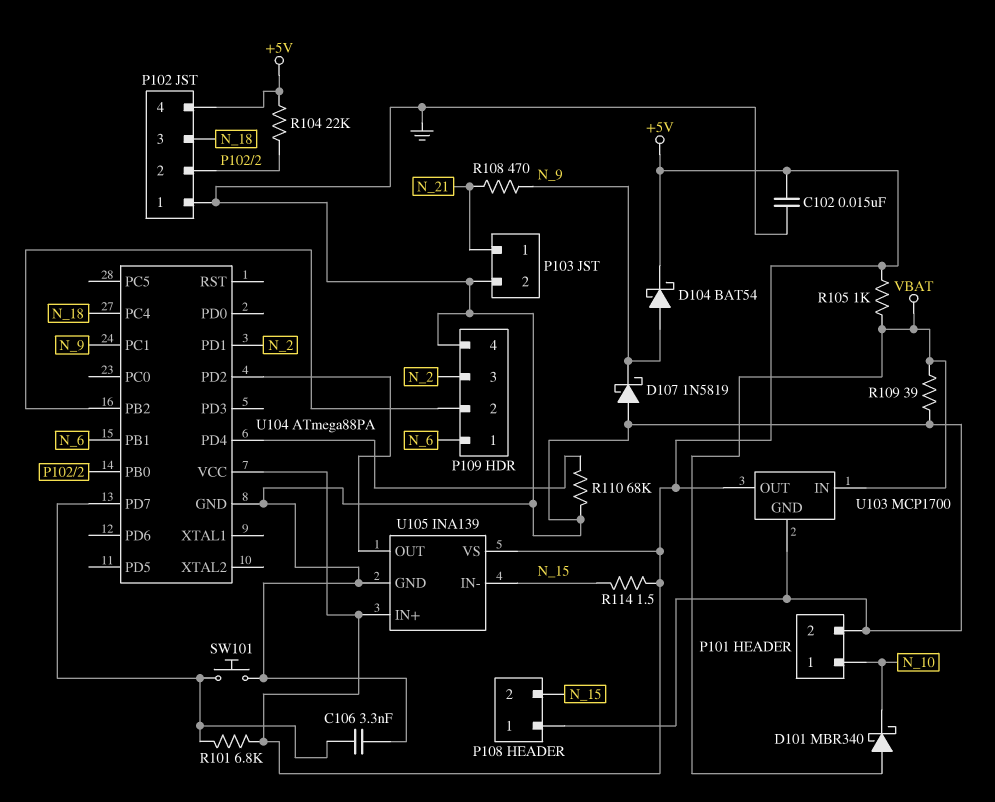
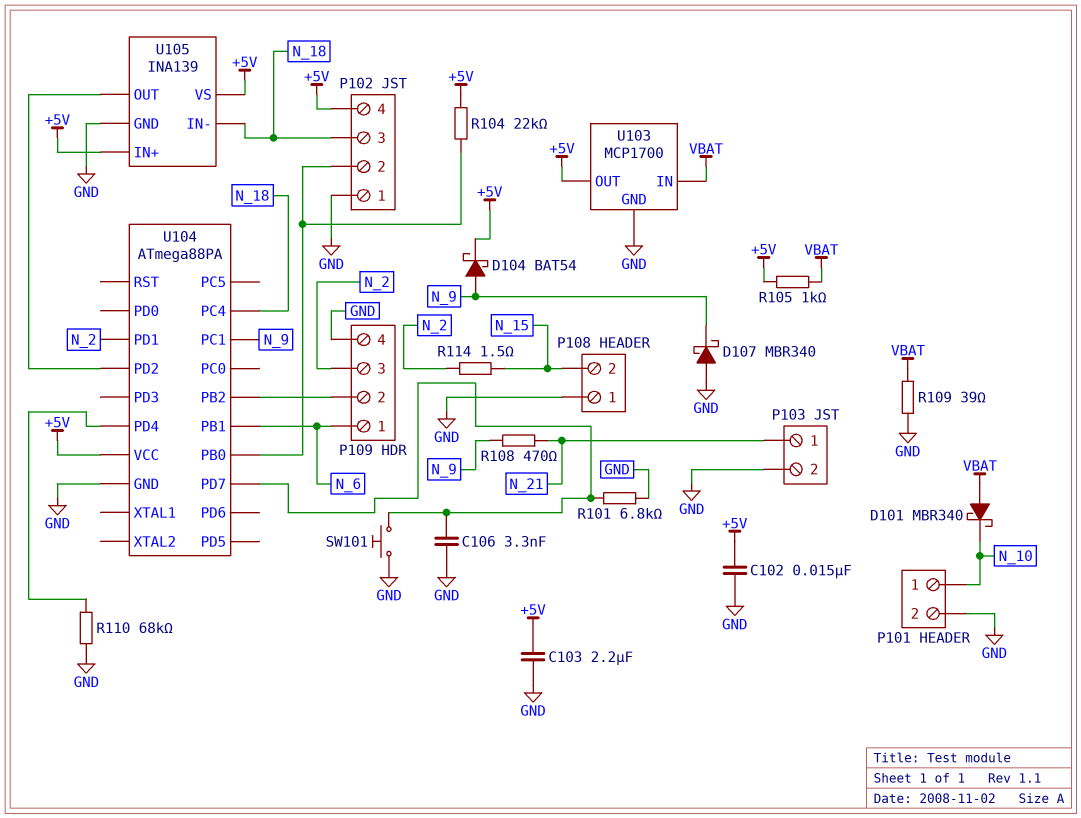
C103: none -> 2.2uF (+5V, GND)
D107: schottky 1N5819 (A GND, K N_9) -> schottky MBR340 (A GND, K N_9)
R101: 6.8k (+5V, U104/PD7) -> 6.8k (GND, U104/PD7)
R114: 1.5 (+5V, N_15) -> 1.5 (N_2, N_15)
U105 pin IN-: N_15 -> N_18

